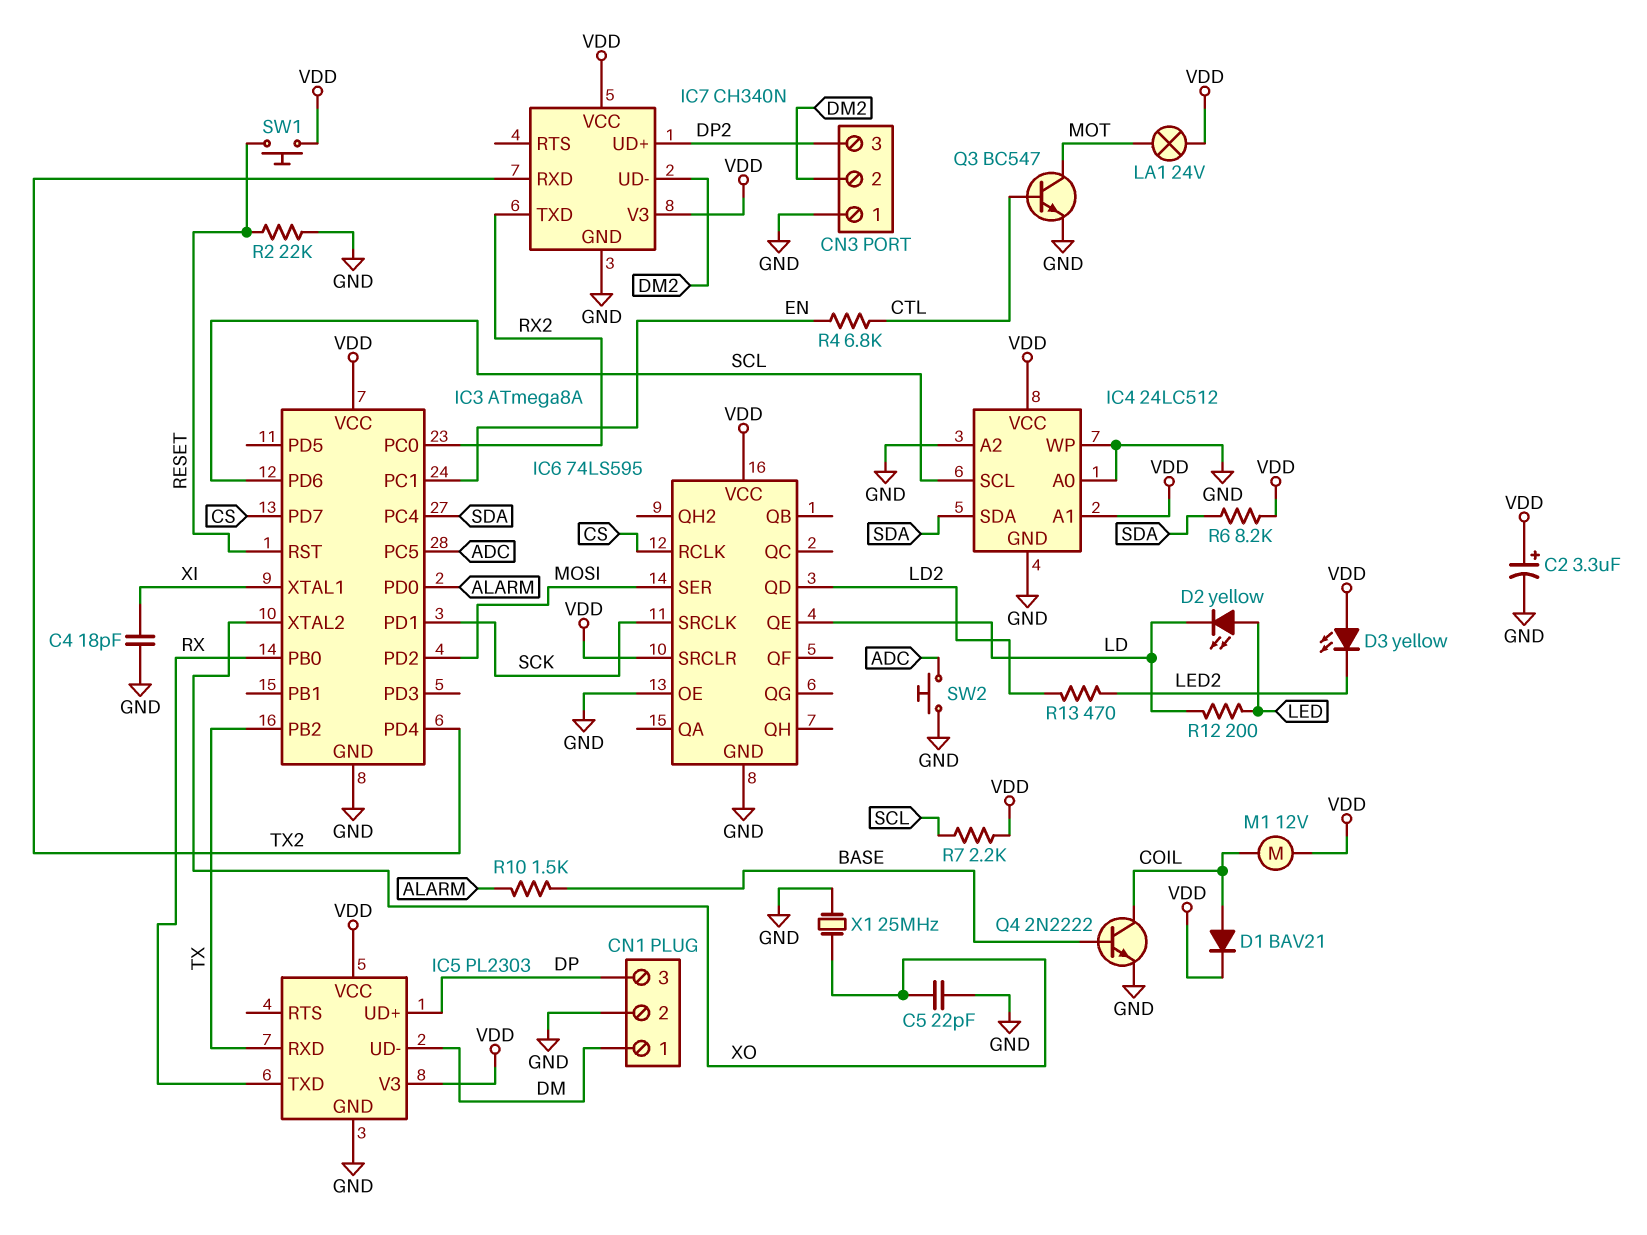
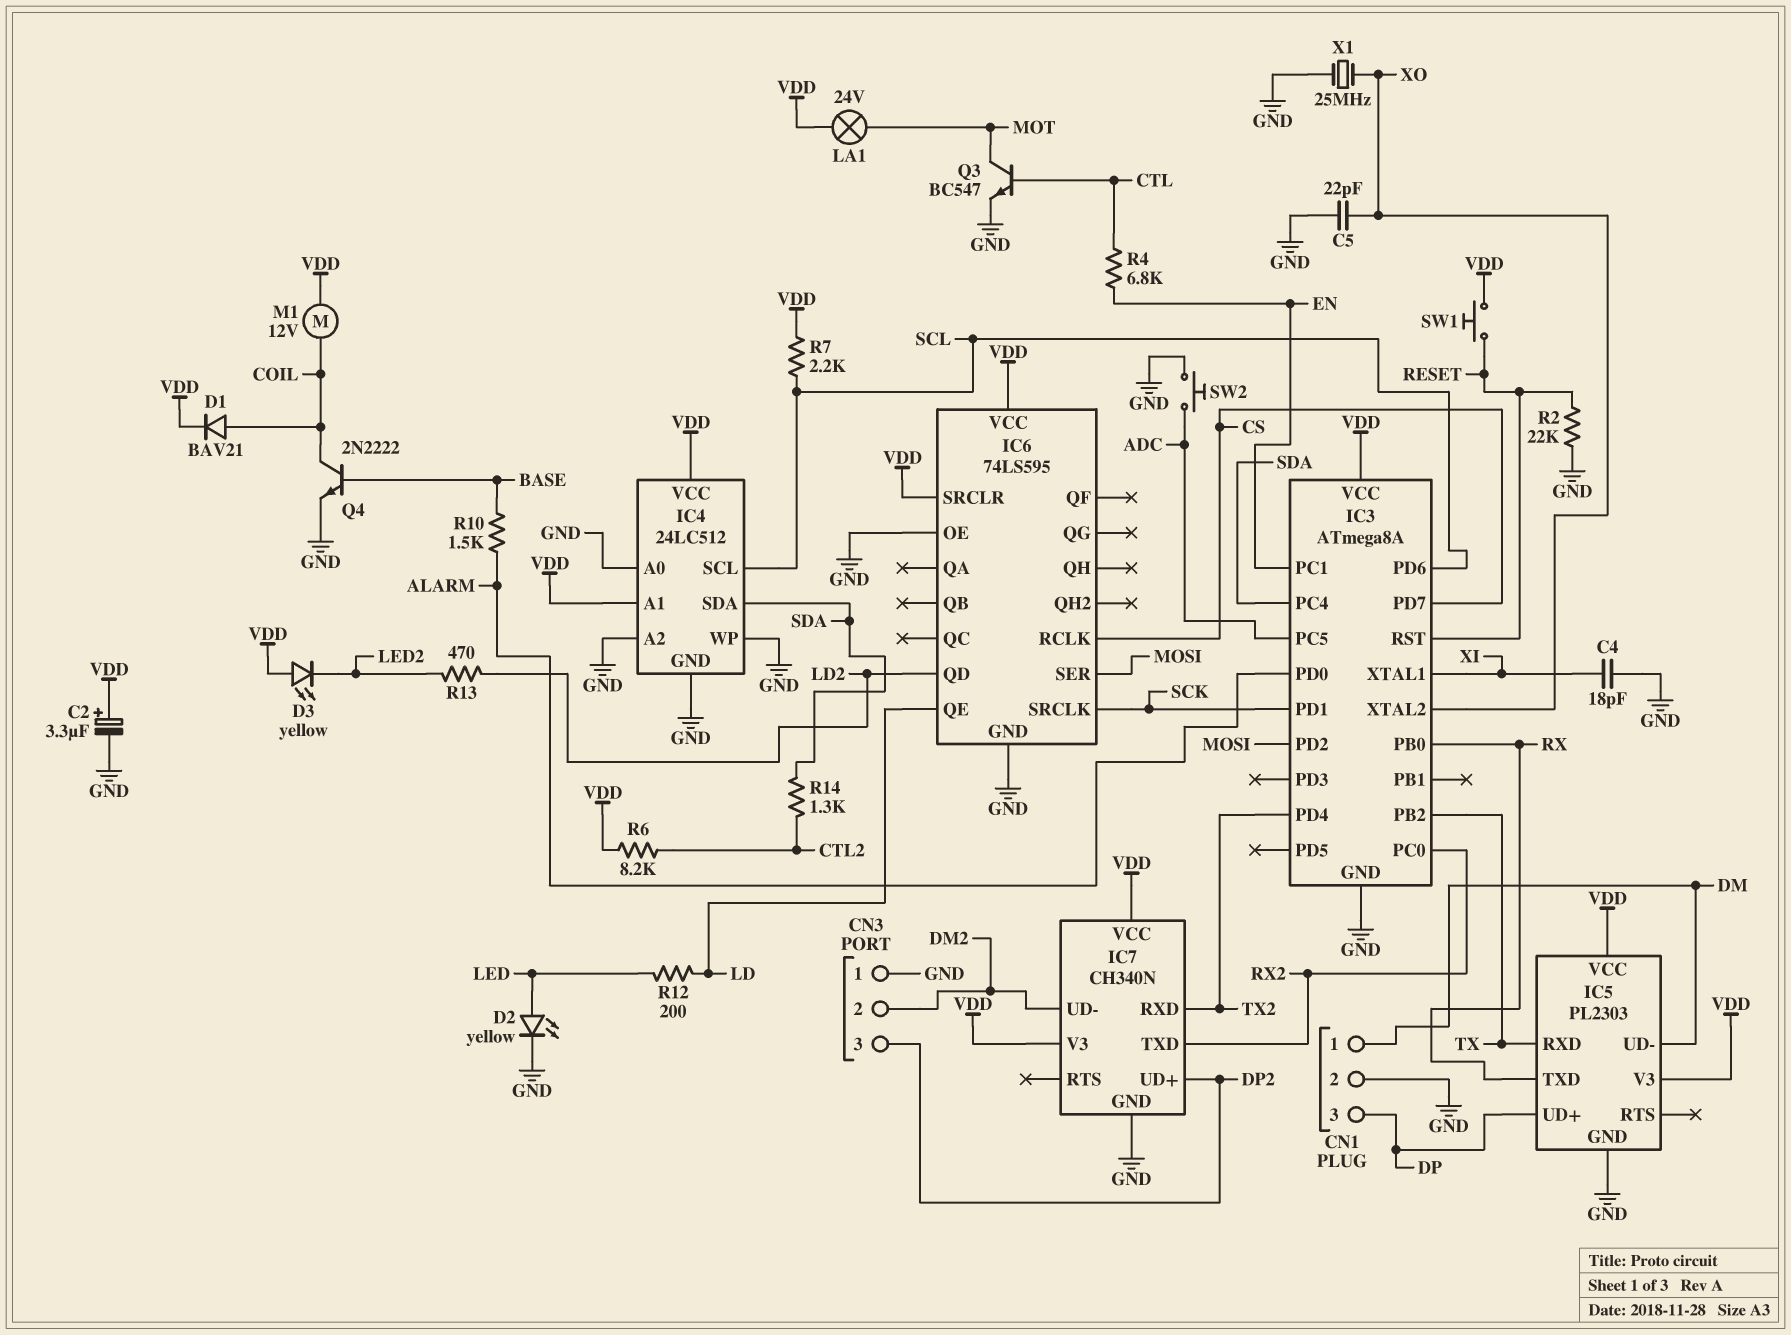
D2: LED yellow (A LED, K LD) -> LED yellow (A LED, K GND)
R6: 8.2k (SDA, VDD) -> 8.2k (CTL2, VDD)
R14: none -> 1.3k (CTL2, SDA)

